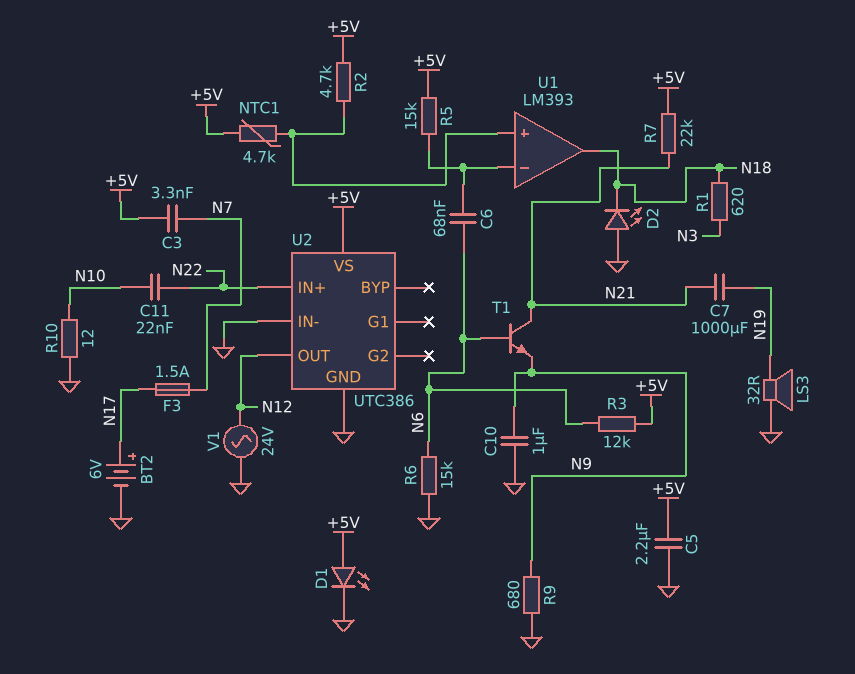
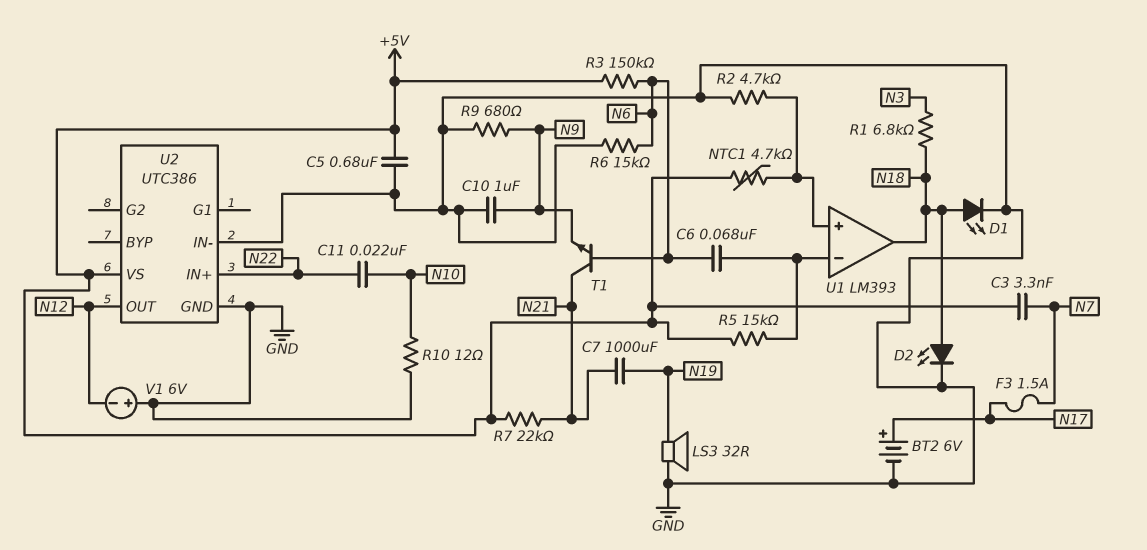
C5: 2.2uF (+5V, GND) -> 680nF (+5V, GND)
D1: LED (A +5V, K GND) -> LED (A N18, K GND)
D2: LED (A GND, K N18) -> LED (A N18, K GND)
R1: 620 (N3, N18) -> 6.8k (N3, N18)
R2: 4.7k (+5V, U1/in+) -> 4.7k (GND, U1/in+)
R3: 12k (+5V, N6) -> 150k (+5V, N6)
V1: AC 24V (GND, N12) -> 6V (plus GND, minus N12)

